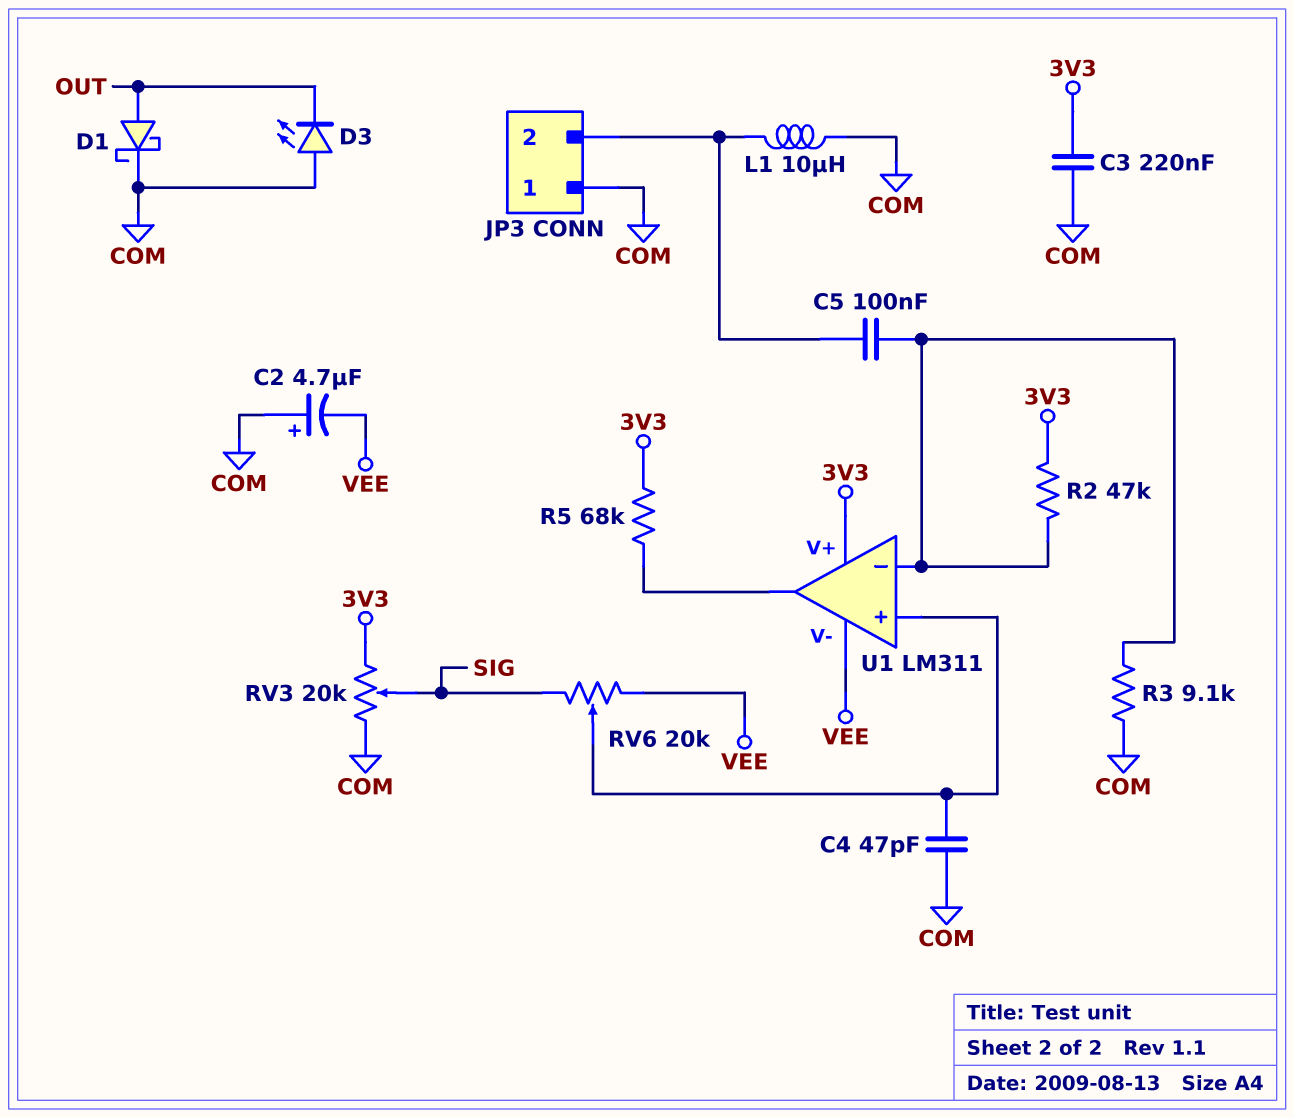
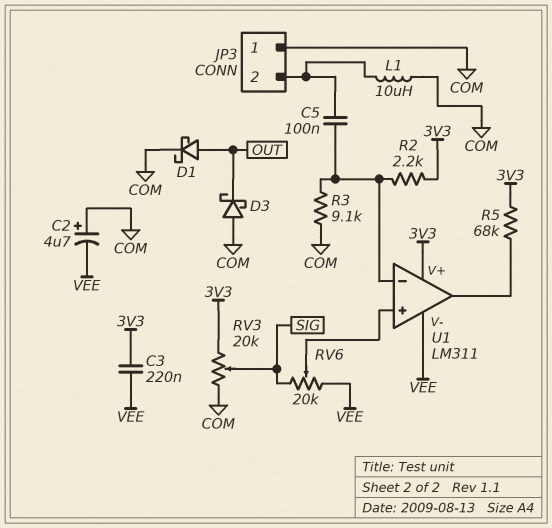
C3: 220nF (3V3, COM) -> 220nF (3V3, VEE)
C4: 47pF (COM, U1/in+) -> none
D3: LED (A COM, K OUT) -> schottky (A COM, K OUT)
R2: 47k (3V3, U1/in-) -> 2.2k (3V3, U1/in-)

